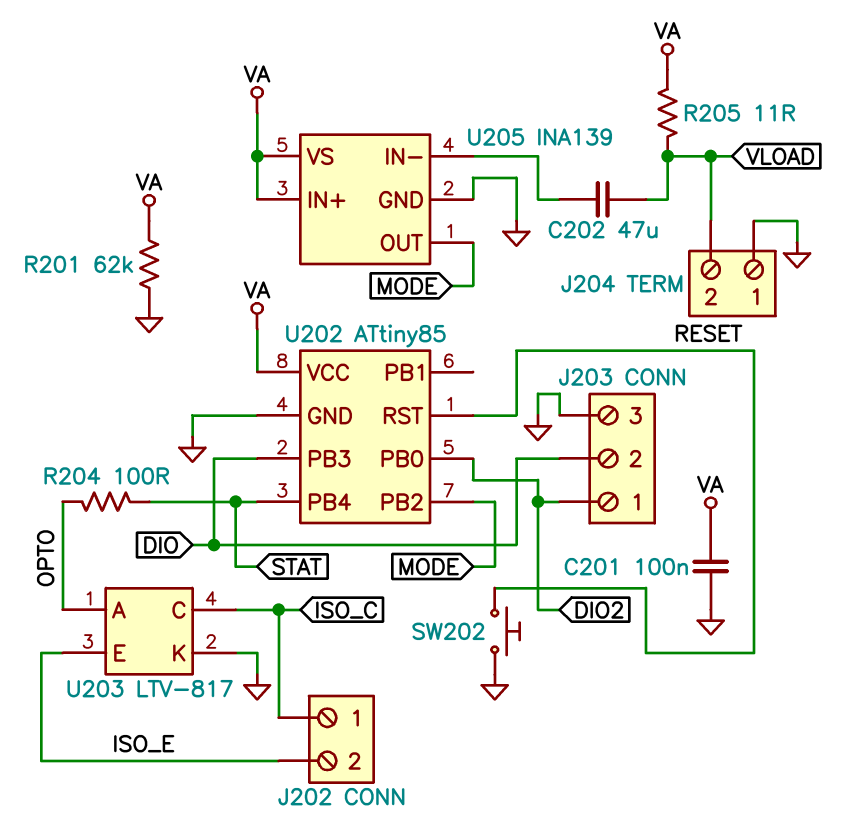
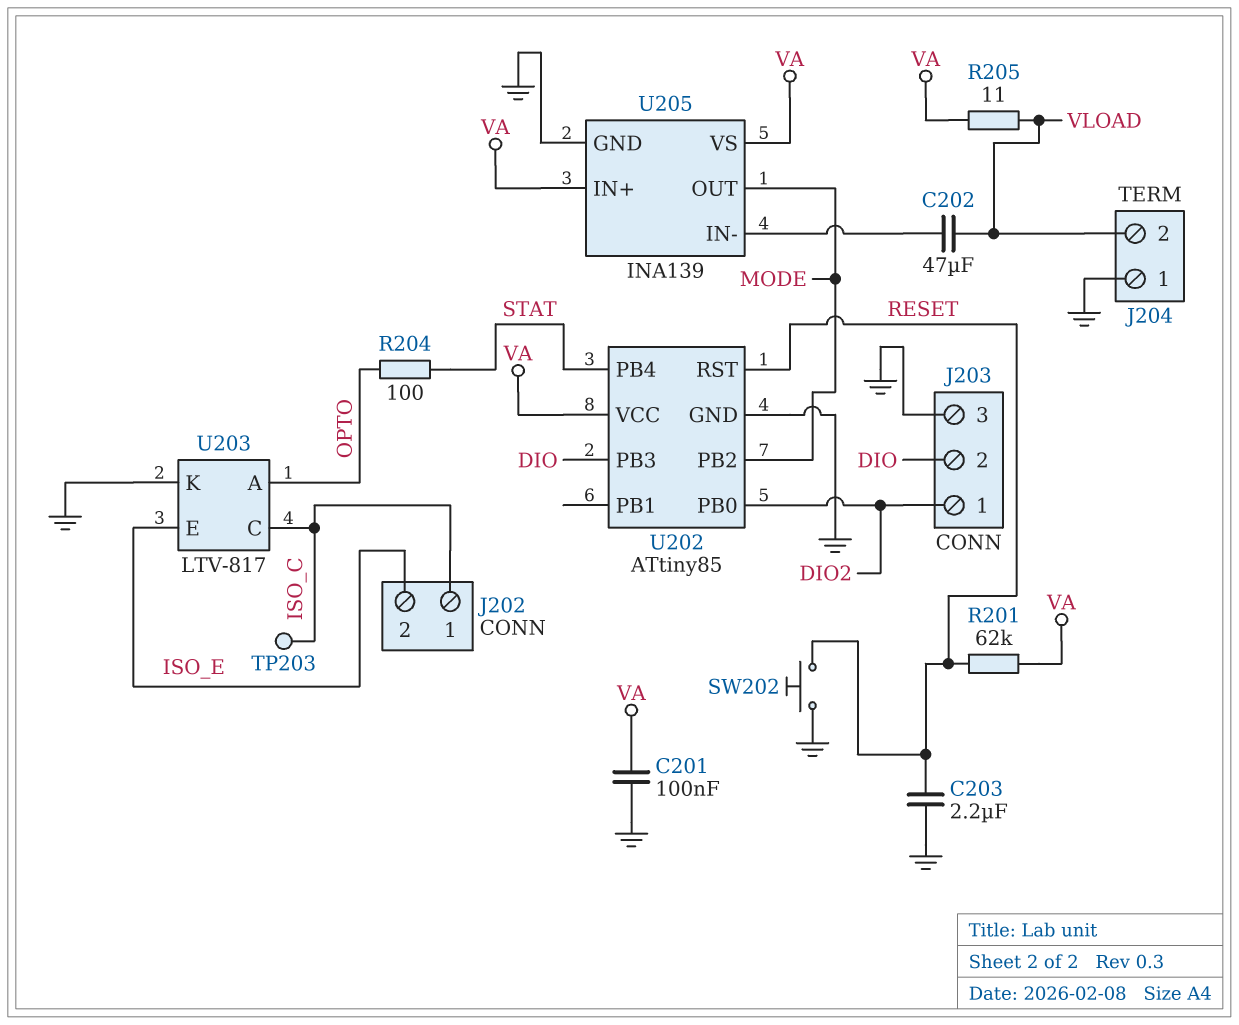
C203: none -> 2.2uF (GND, RESET)
R201: 62k (GND, VA) -> 62k (RESET, VA)
TP203: none -> test point (ISO_C)

